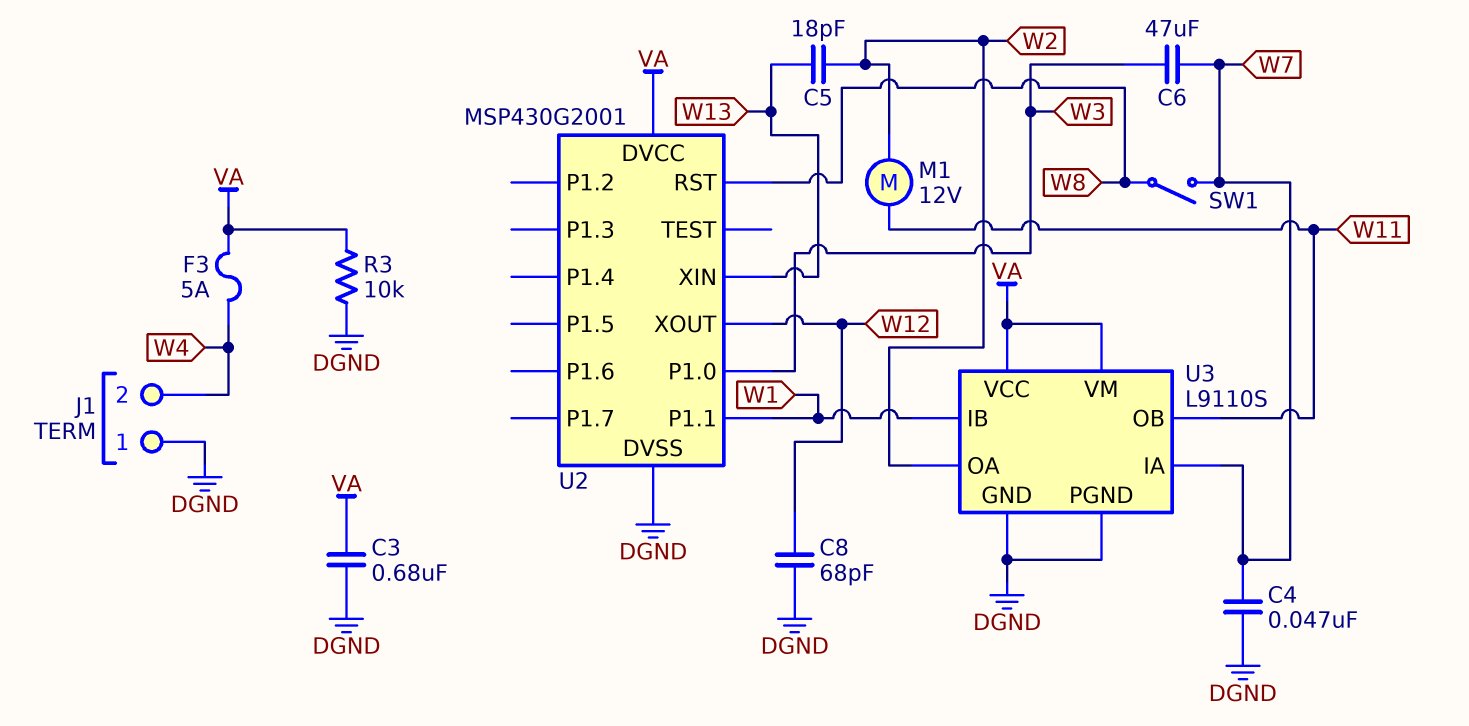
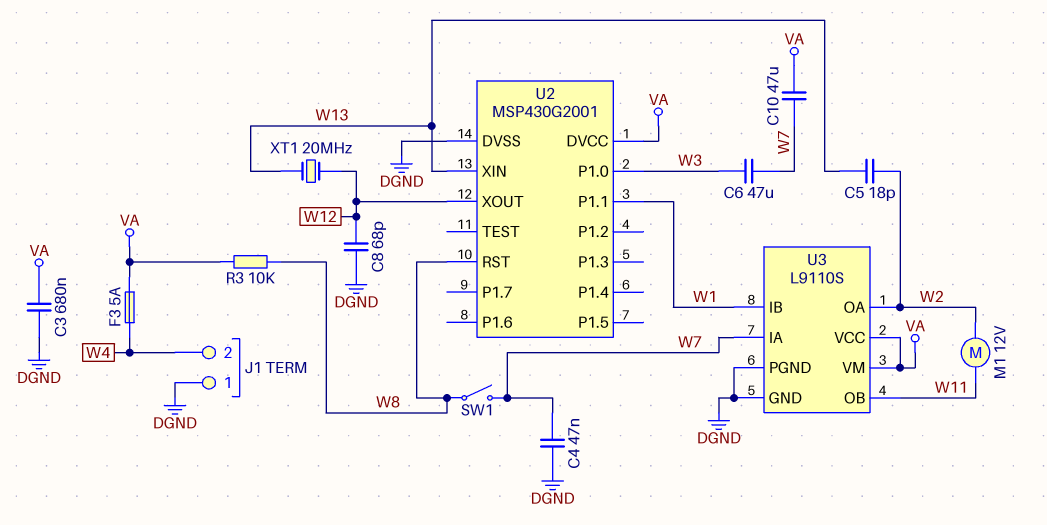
C10: none -> 47uF (VA, W7)
R3: 10k (DGND, VA) -> 10k (VA, W8)
XT1: none -> 20MHz (W12, W13)

